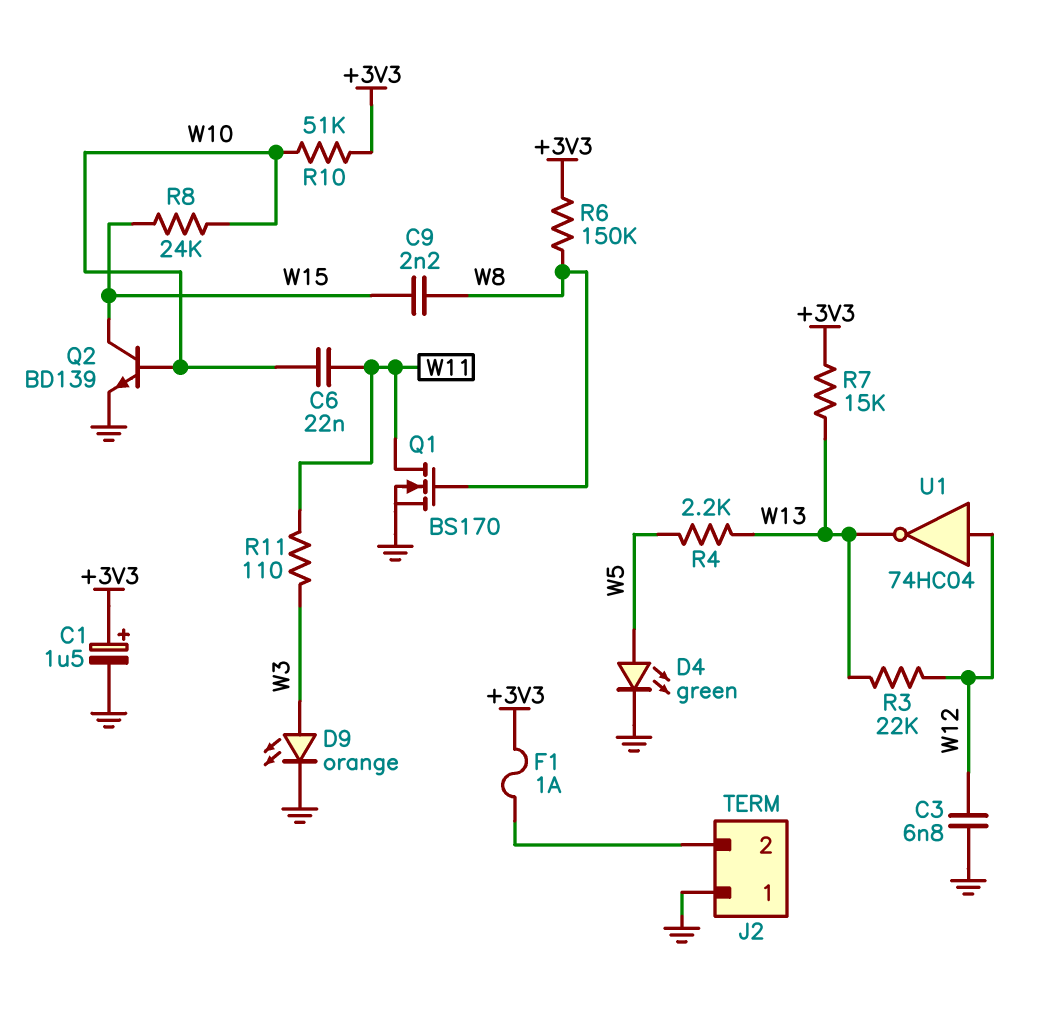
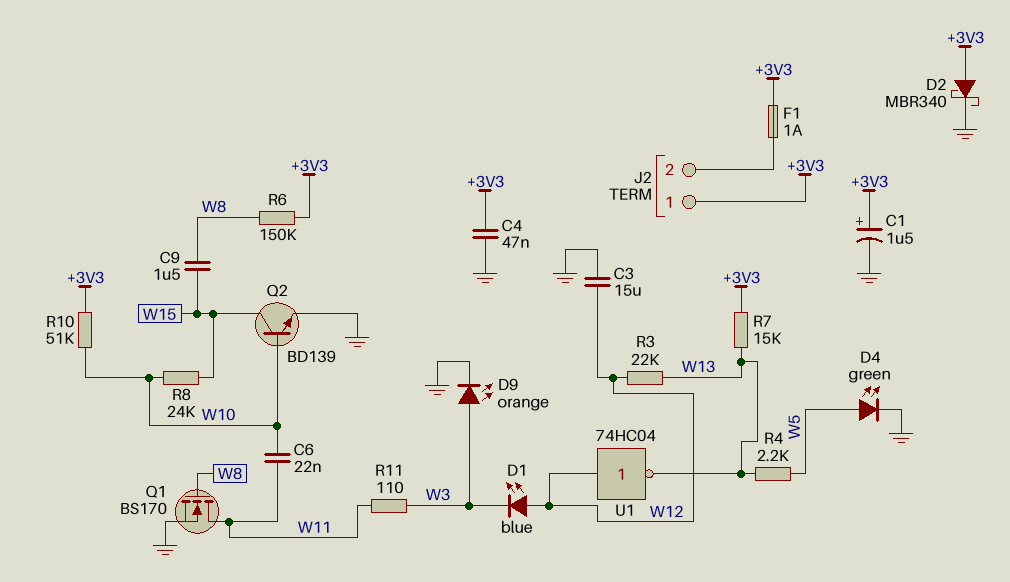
C3: 6.8nF (GND, W12) -> 15uF (GND, W12)
C4: none -> 47nF (+3V3, GND)
C9: 2.2nF (W8, W15) -> 1.5uF (W8, W15)
D1: none -> LED blue (A W12, K W3)
D2: none -> schottky MBR340 (A +3V3, K GND)
J2 pin 1: GND -> +3V3

